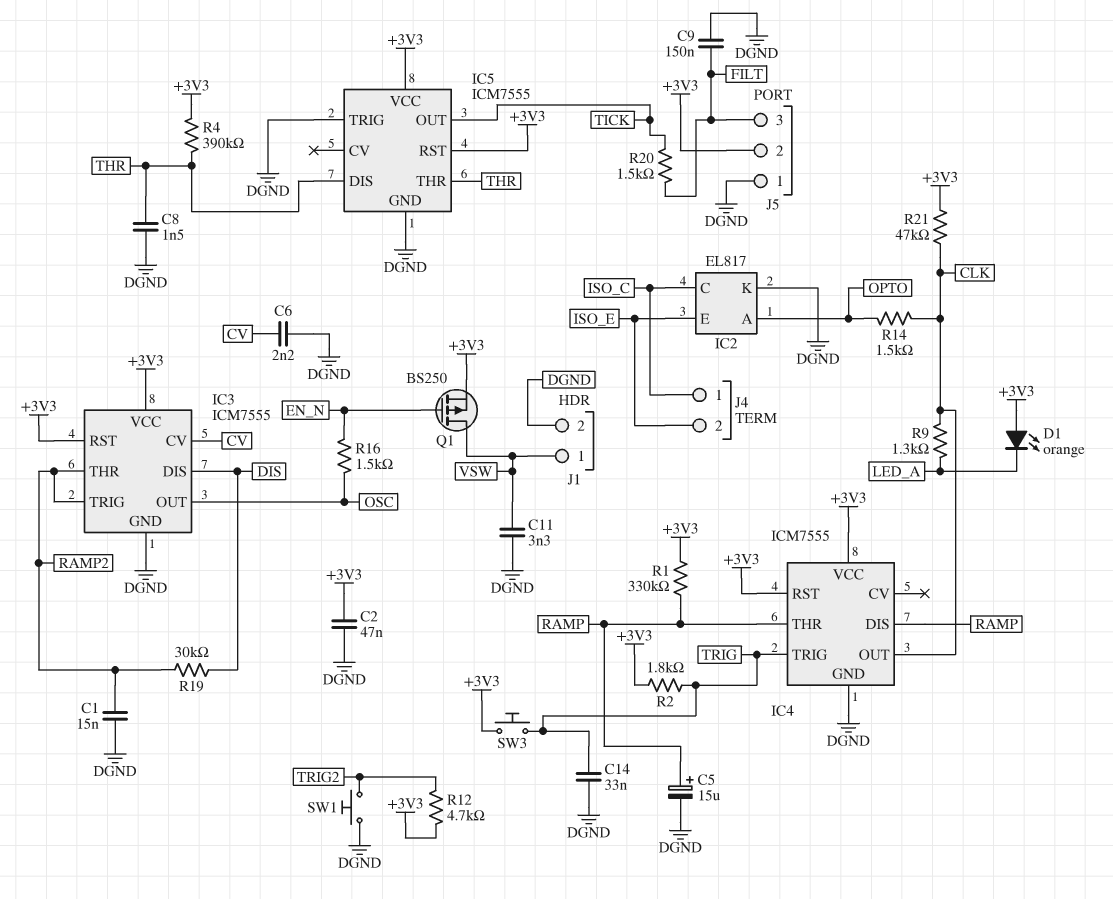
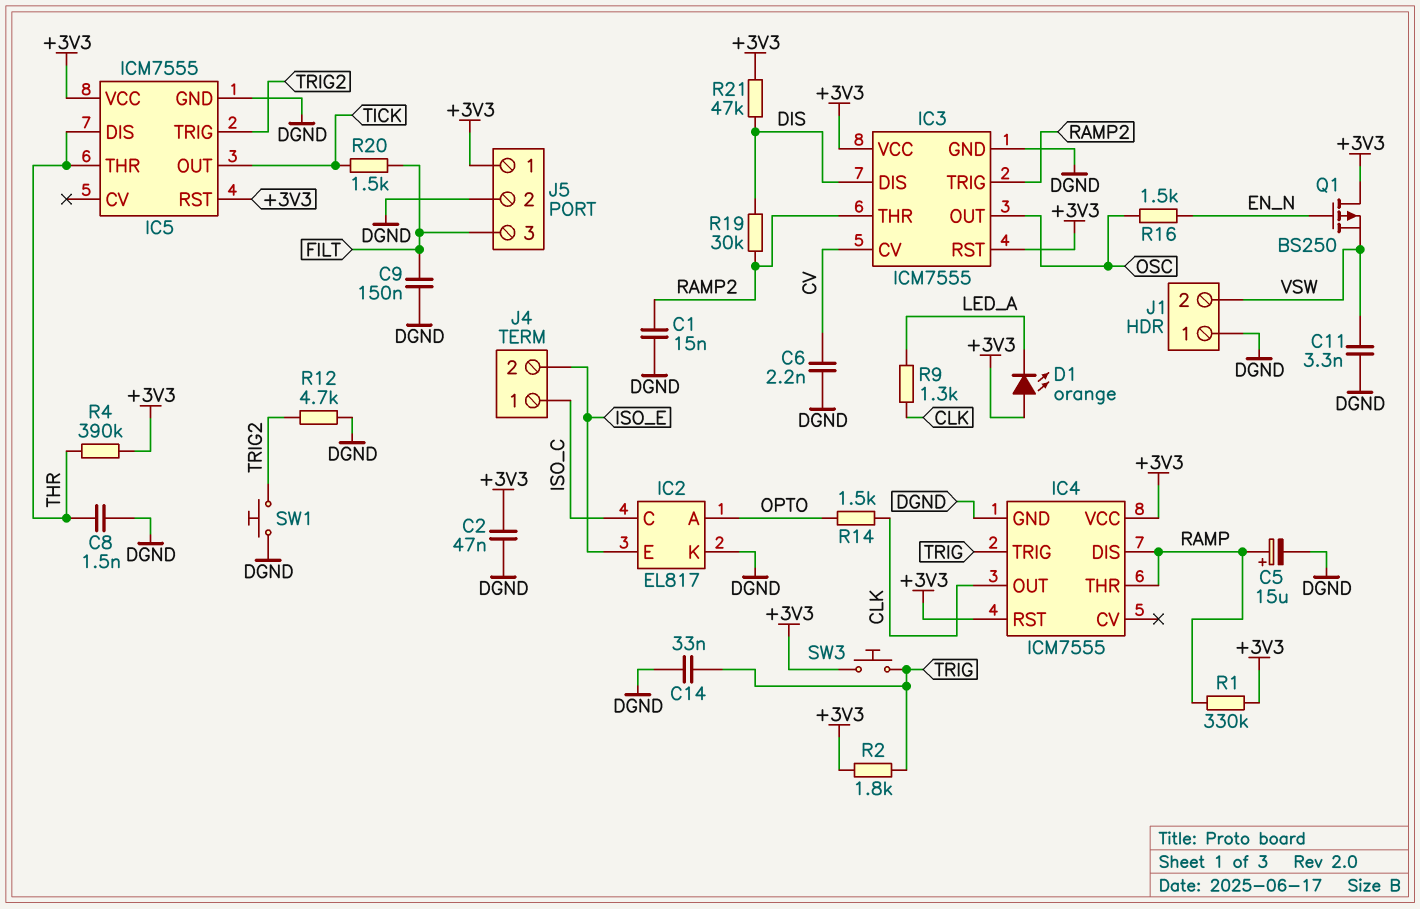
IC5 pin TRIG: DGND -> TRIG2
J1 pin 1: VSW -> DGND
J1 pin 2: DGND -> VSW
J5 pin 1: DGND -> +3V3
J5 pin 2: +3V3 -> DGND
Q1: PMOS BS250 (G EN_N, D VSW, S +3V3) -> PMOS BS250 (G EN_N, D +3V3, S VSW)
R12: 4.7k (+3V3, TRIG2) -> 4.7k (DGND, TRIG2)
R21: 47k (+3V3, CLK) -> 47k (+3V3, DIS)

